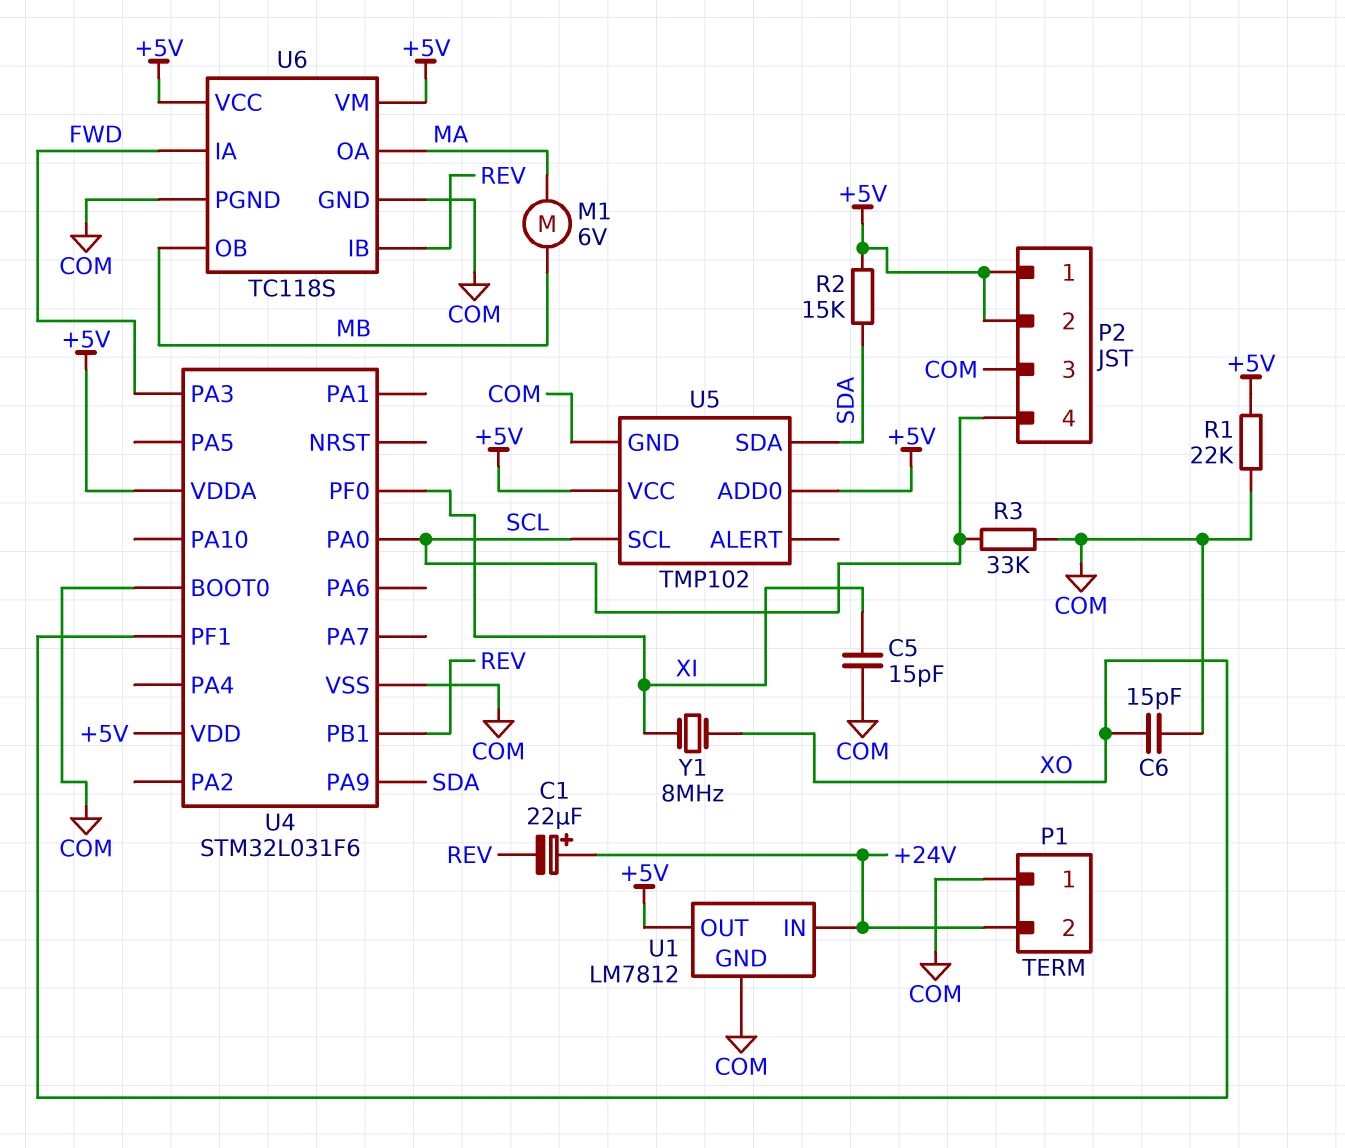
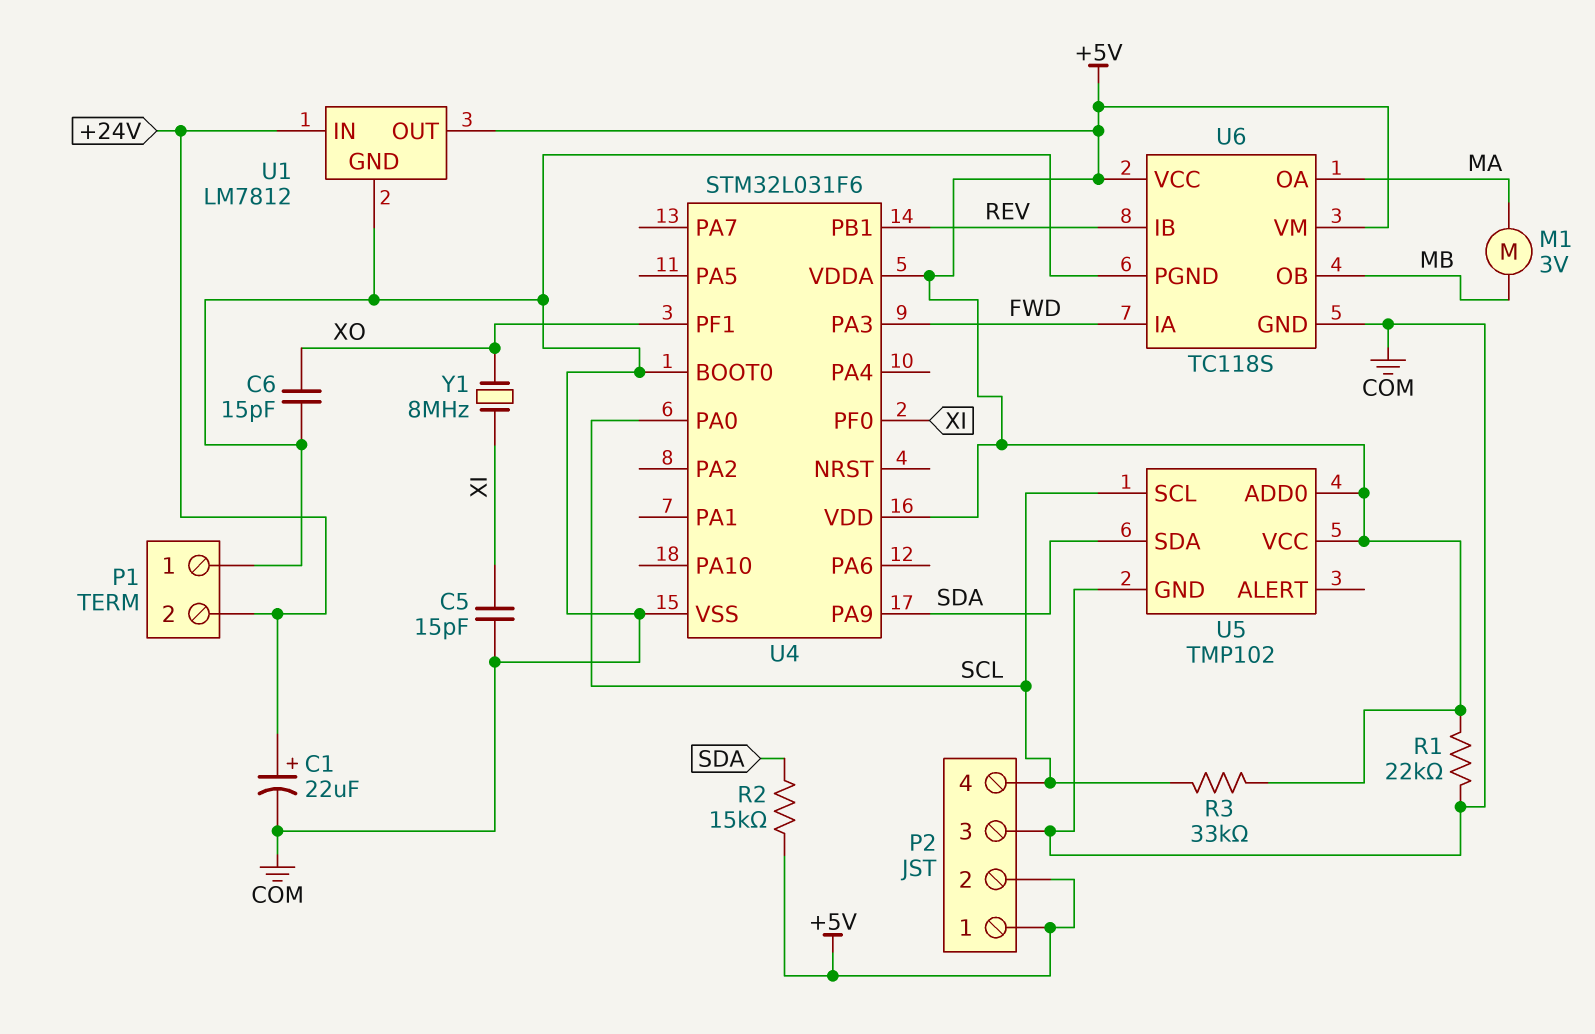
C1: 22uF (plus +24V, minus REV) -> 22uF (plus +24V, minus COM)
M1: motor 6V (MA, MB) -> motor 3V (MA, MB)
R3: 33k (COM, SCL) -> 33k (+5V, SCL)

